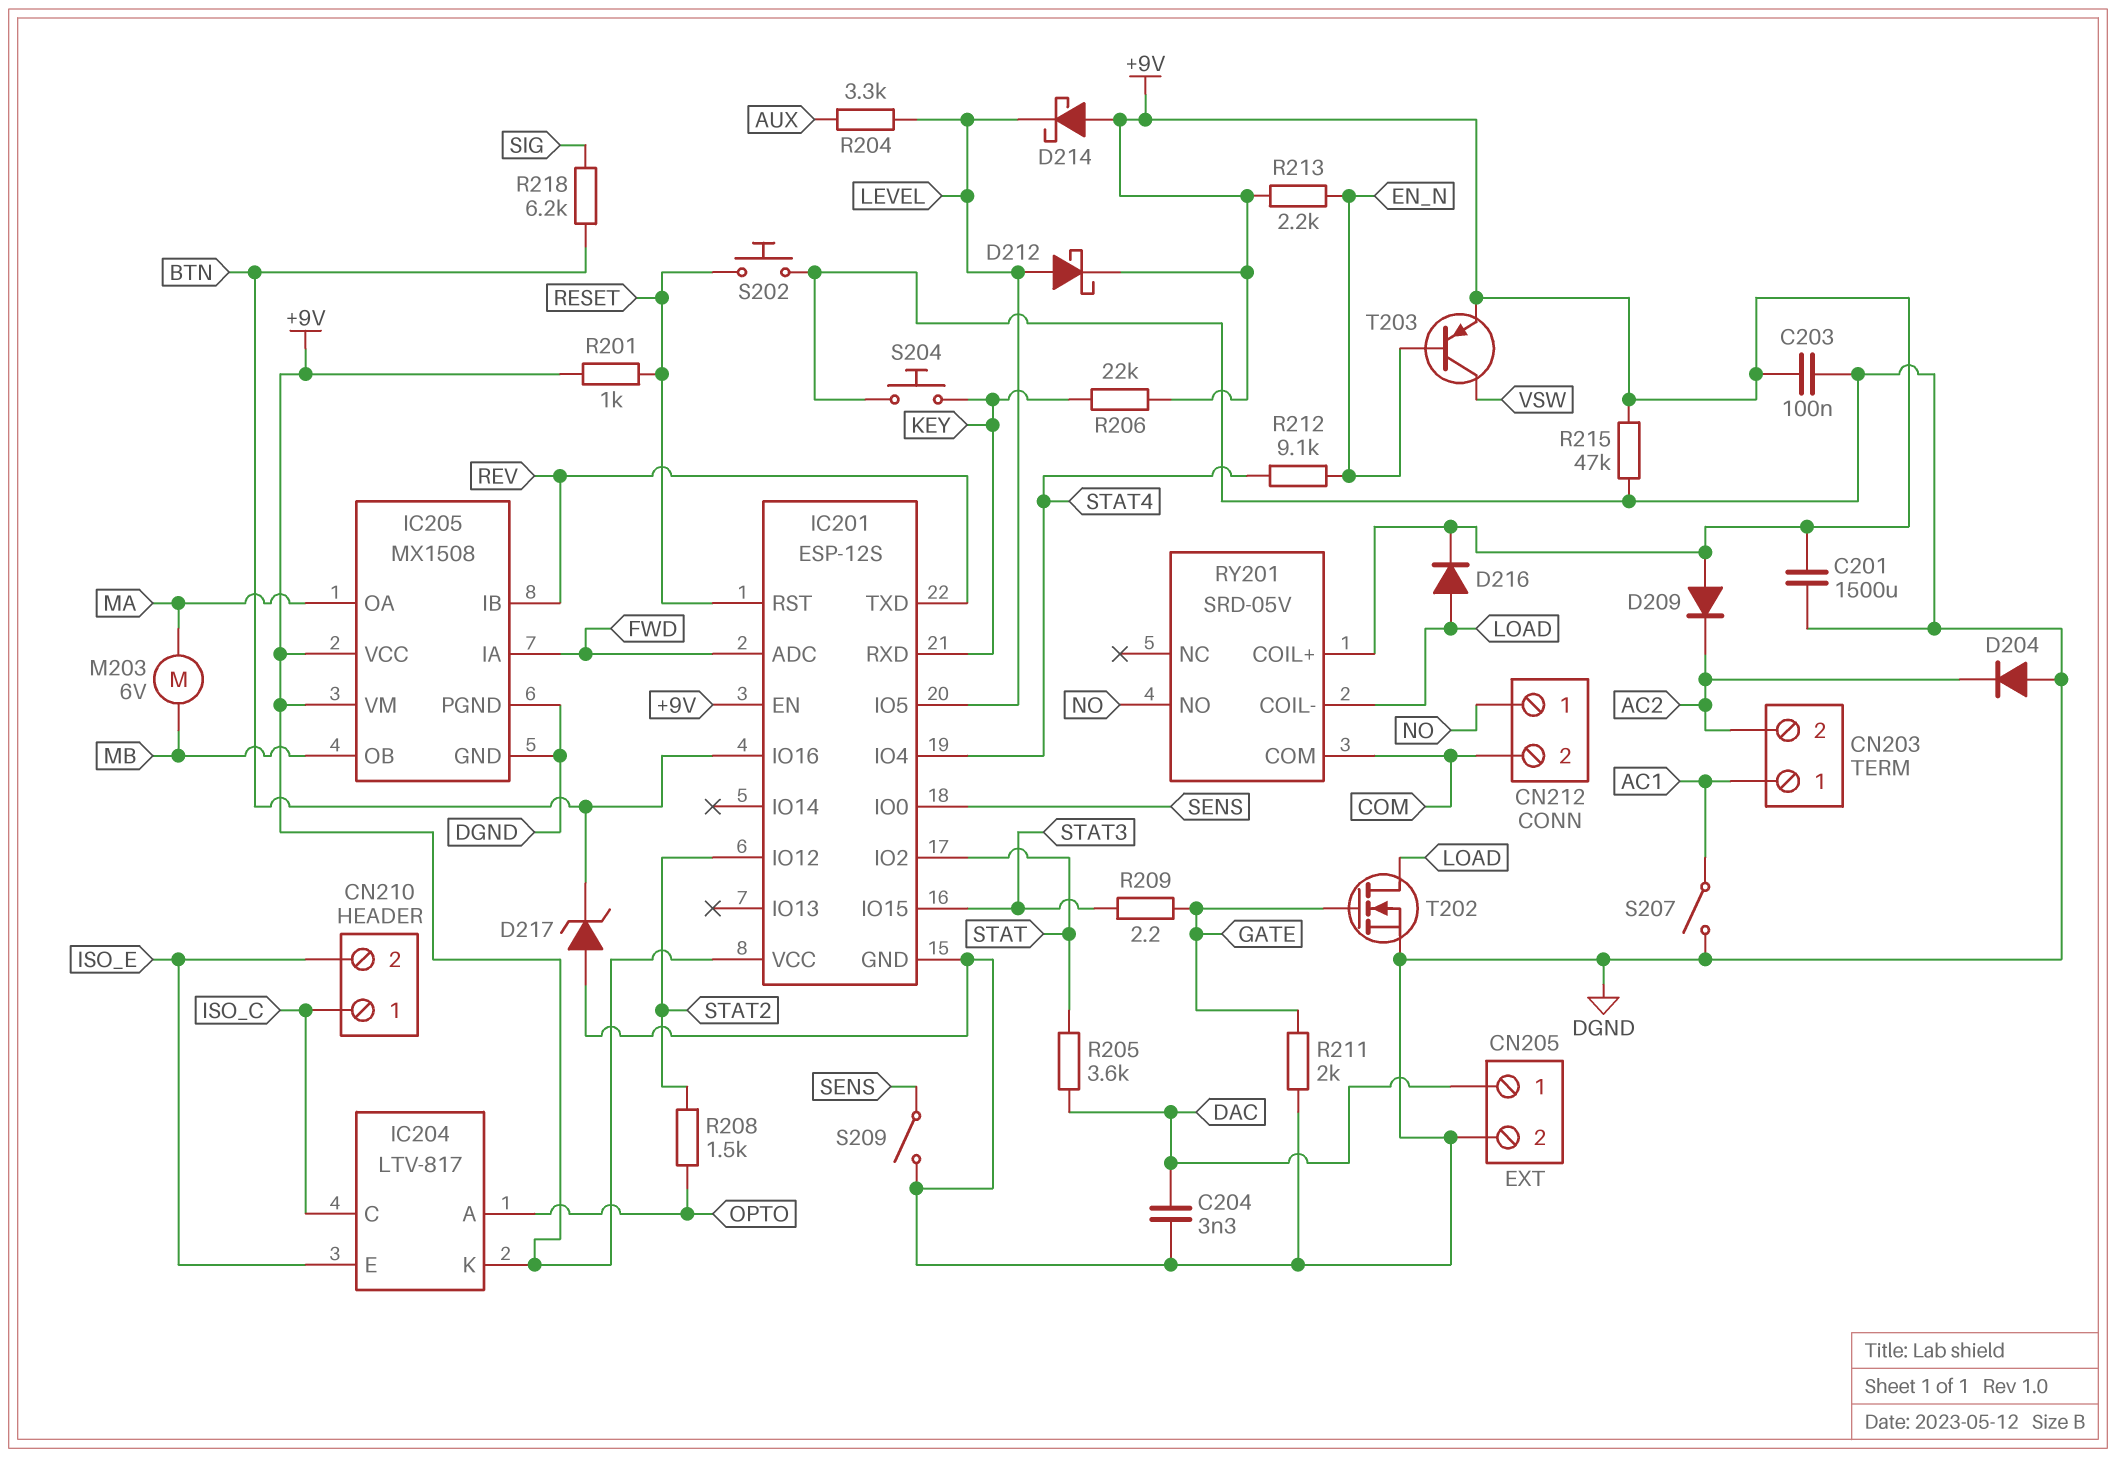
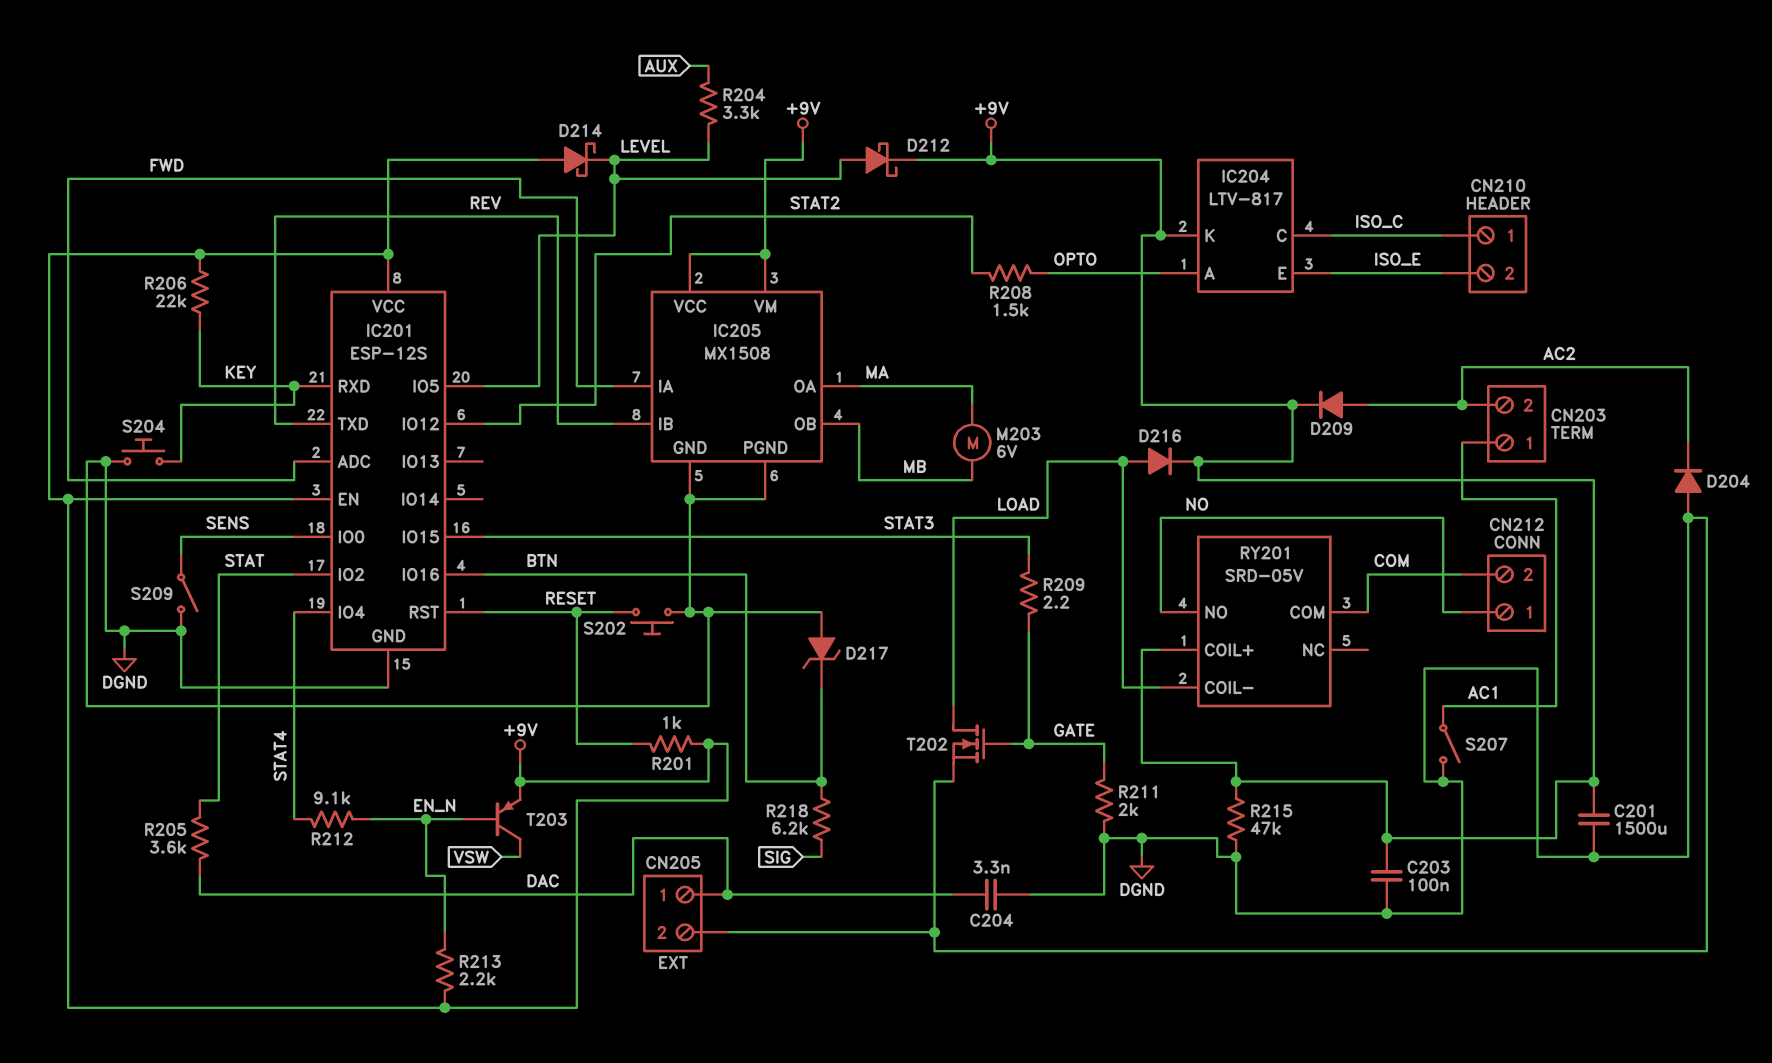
D209: diode (A +9V, K AC2) -> diode (A AC2, K +9V)

